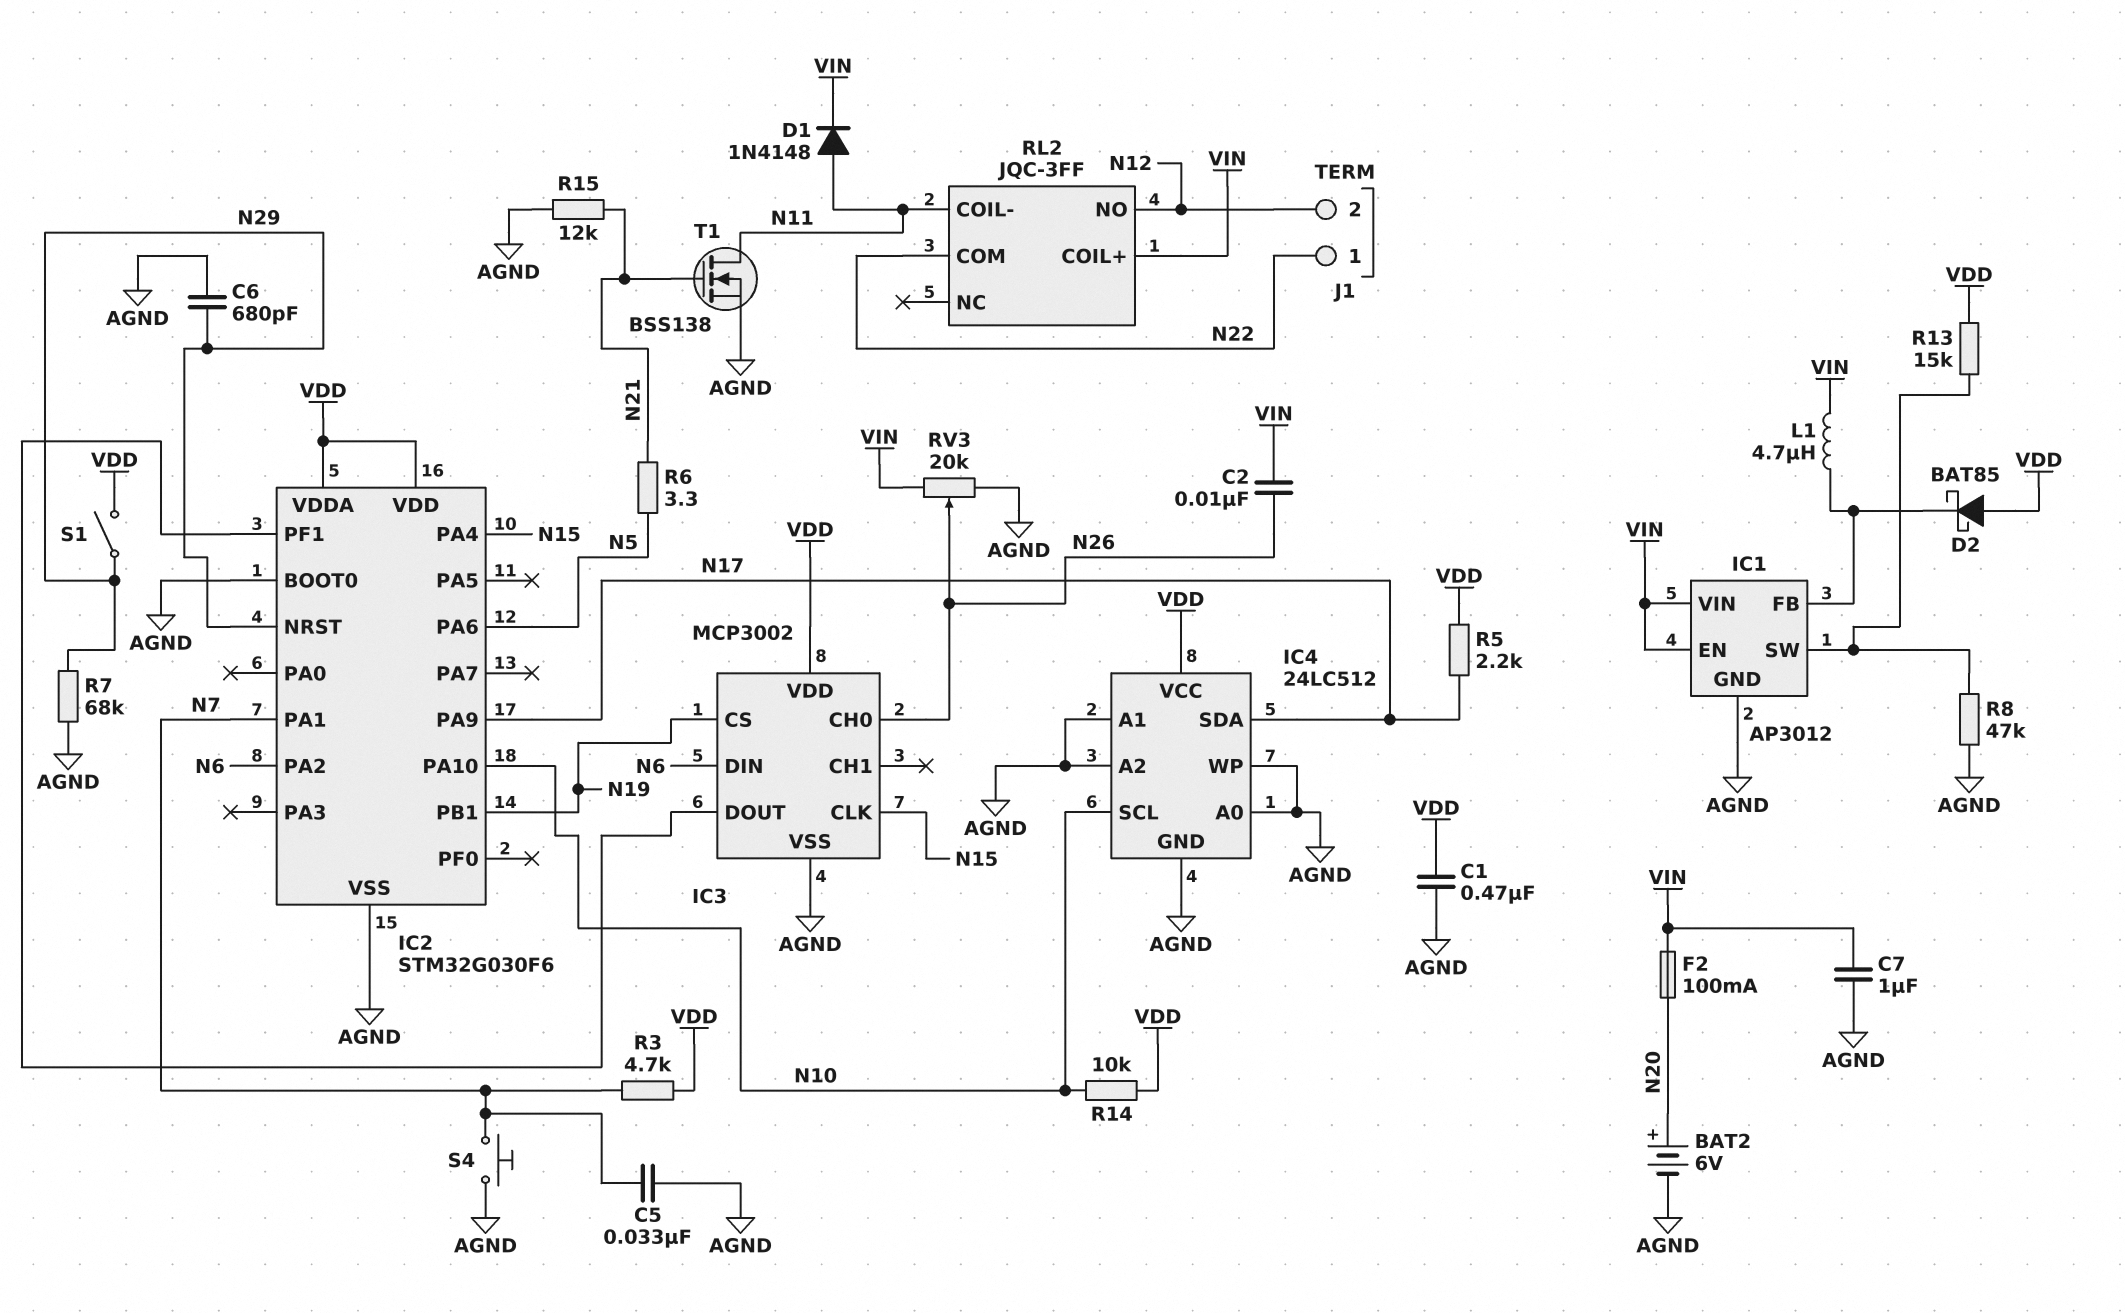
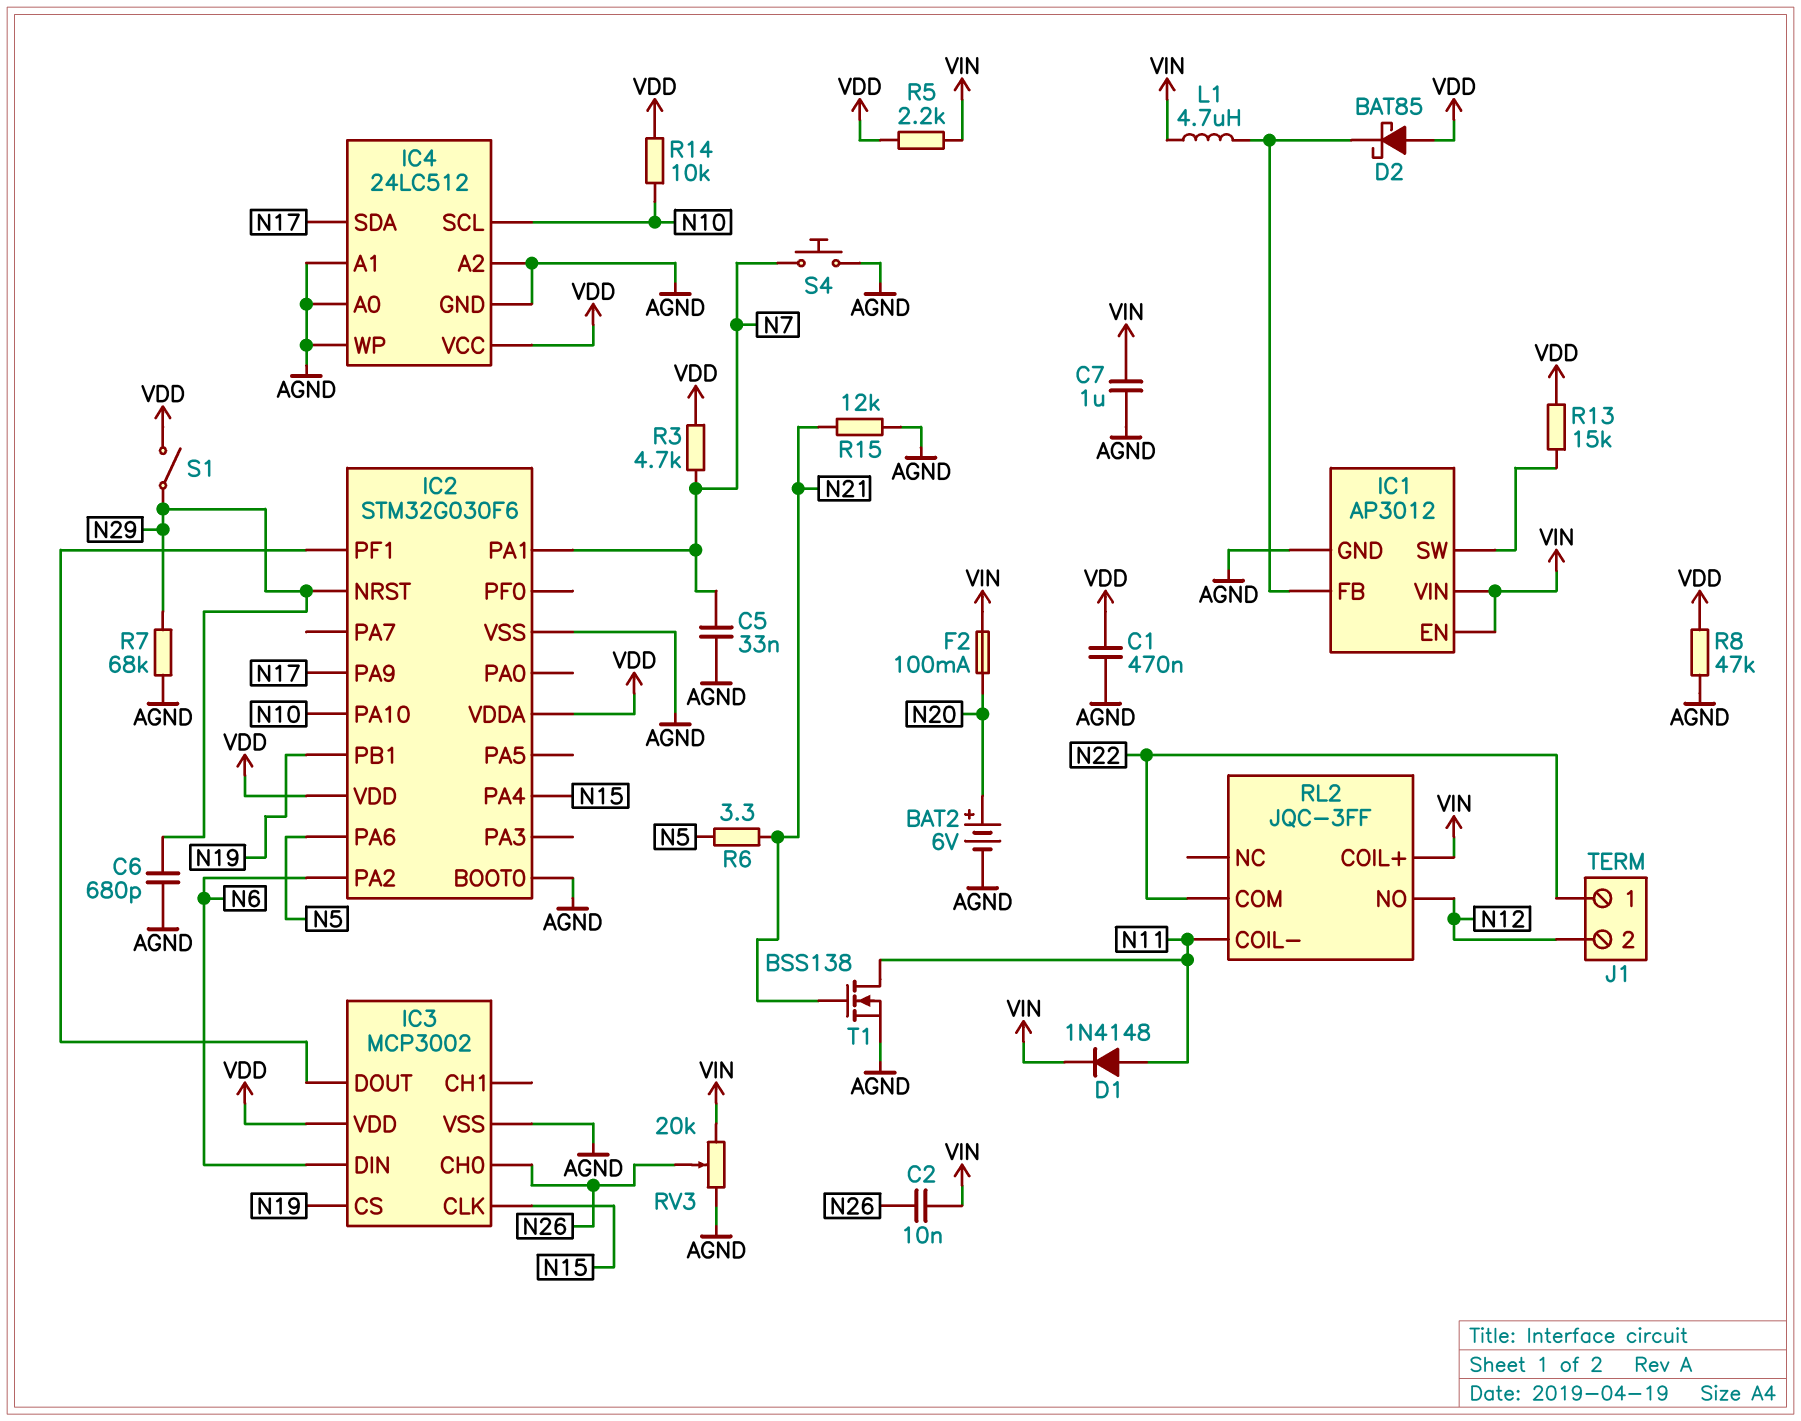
R5: 2.2k (N17, VDD) -> 2.2k (VDD, VIN)
R8: 47k (AGND, IC1/SW) -> 47k (AGND, VDD)

